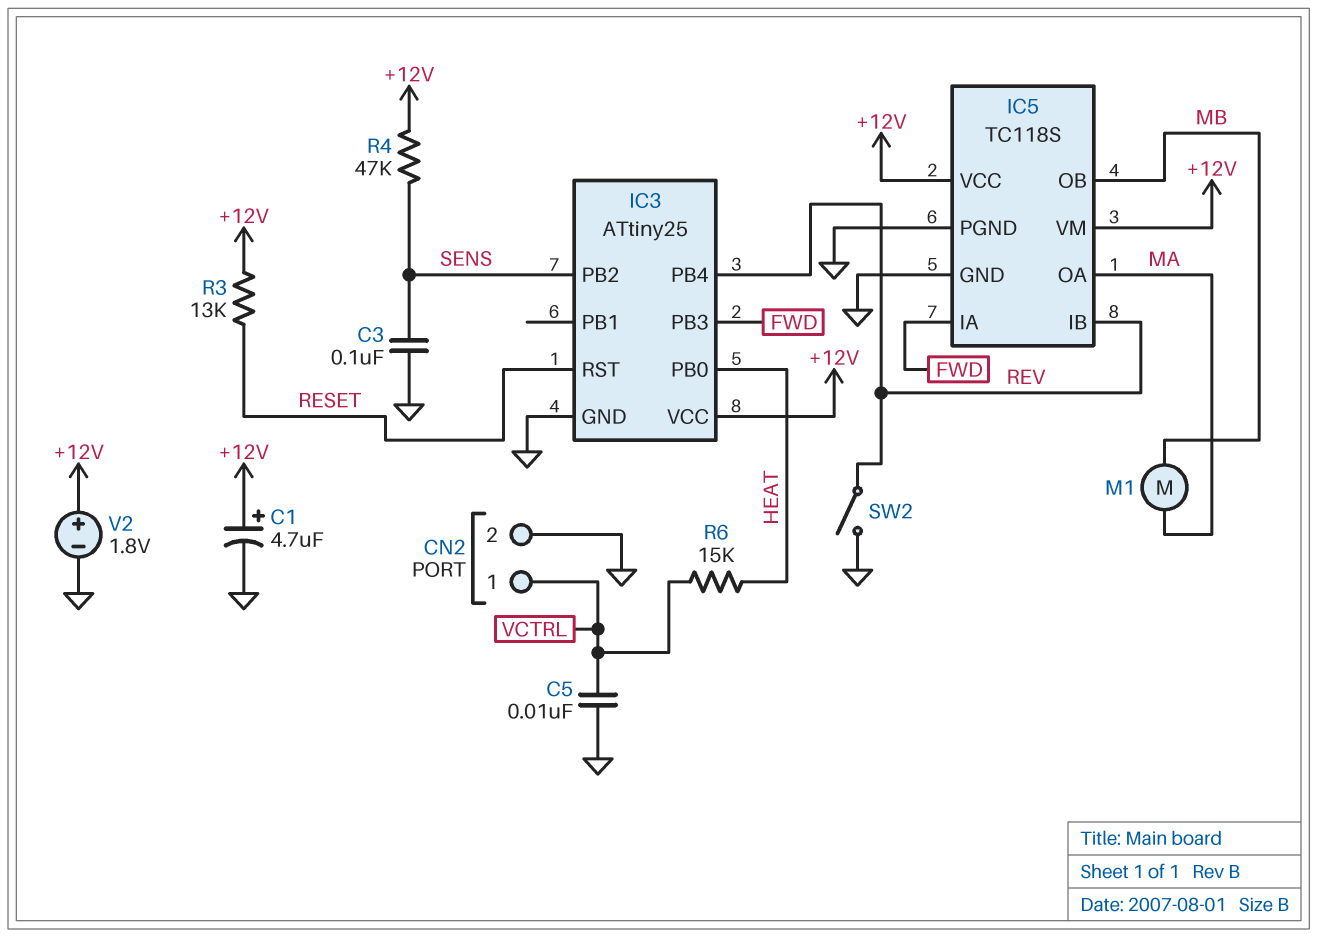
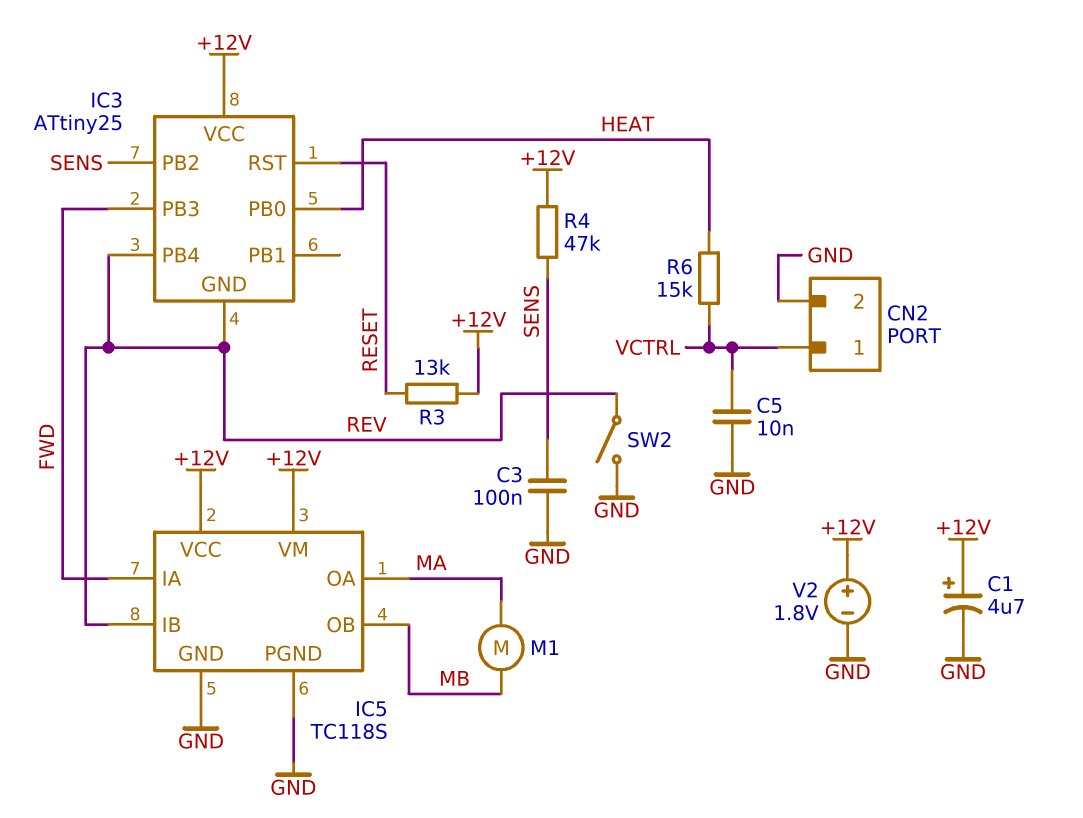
IC3 pin GND: GND -> REV

